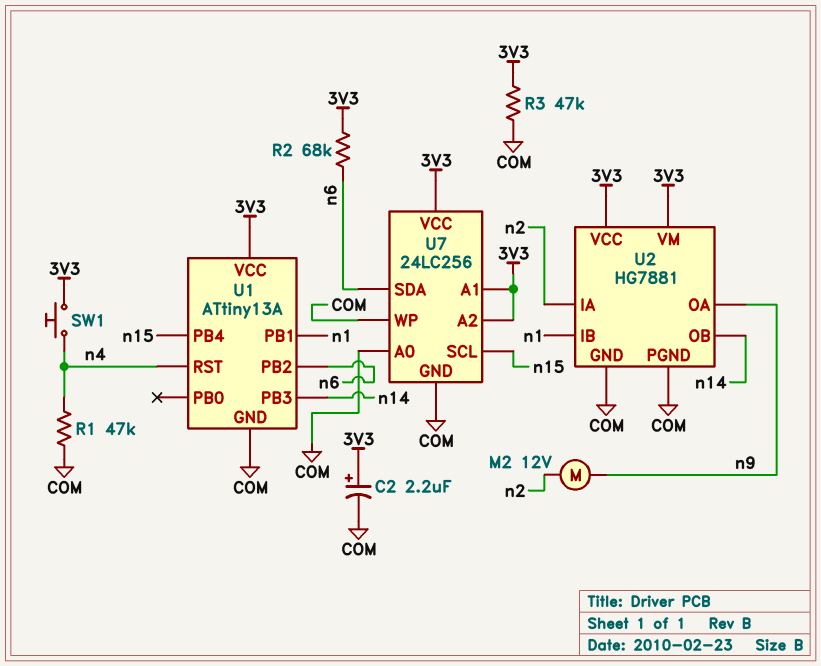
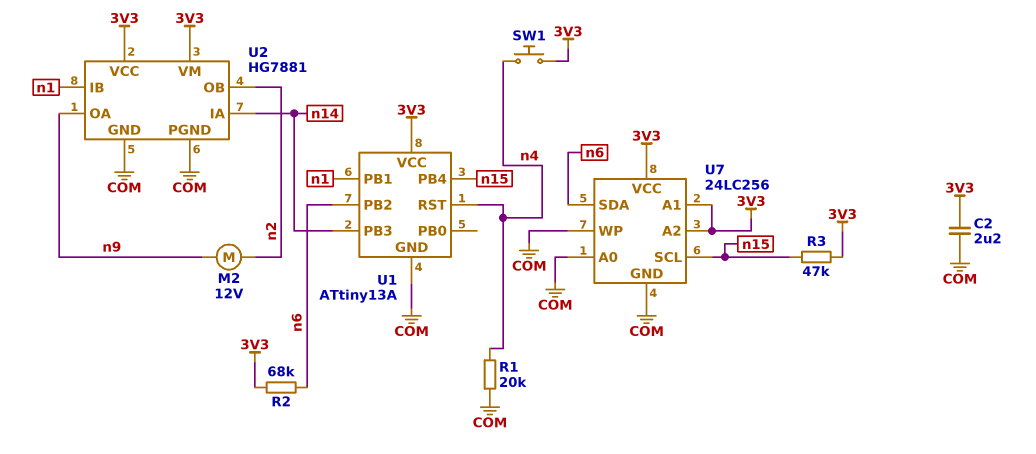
C2: 2.2uF (plus 3V3, minus COM) -> 2.2uF (3V3, COM)
R1: 47k (COM, n4) -> 20k (COM, n4)
R3: 47k (3V3, COM) -> 47k (3V3, n15)
U2 pin IA: n2 -> n14
U2 pin OB: n14 -> n2

